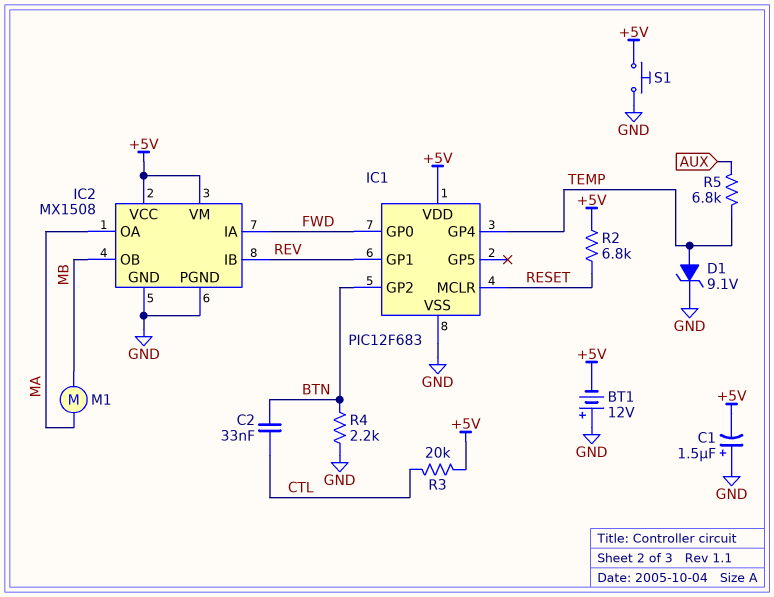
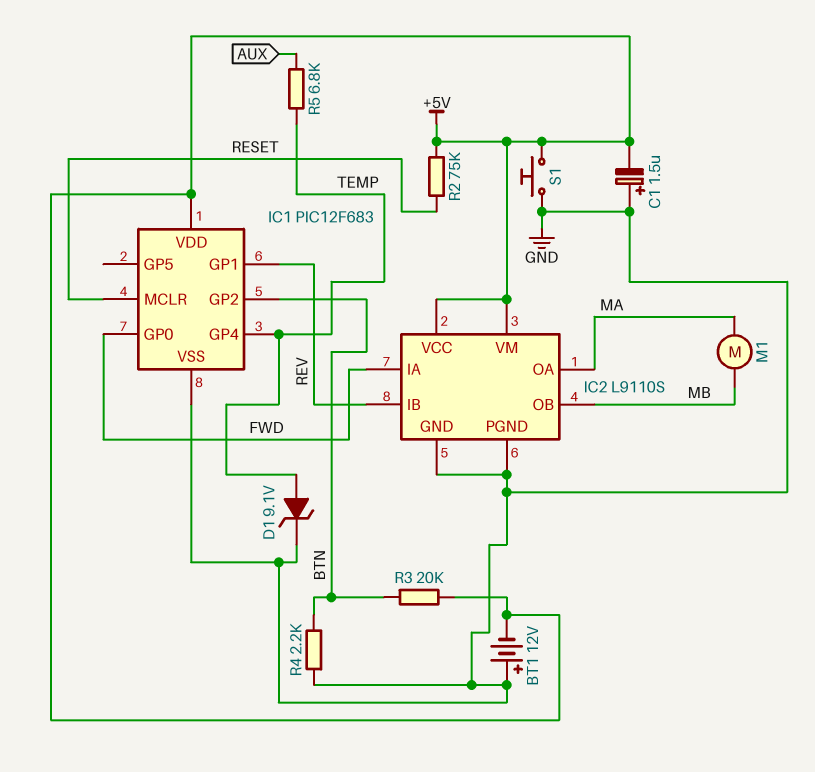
C2: 33nF (BTN, CTL) -> none
IC2: MX1508 -> L9110S
R2: 6.8k (+5V, RESET) -> 75k (+5V, RESET)
R3: 20k (+5V, CTL) -> 20k (+5V, BTN)

